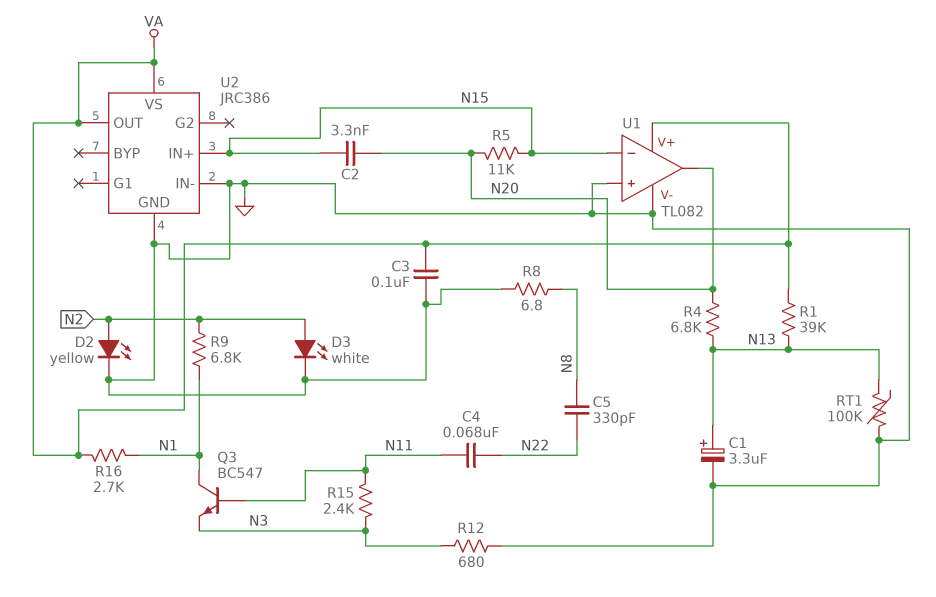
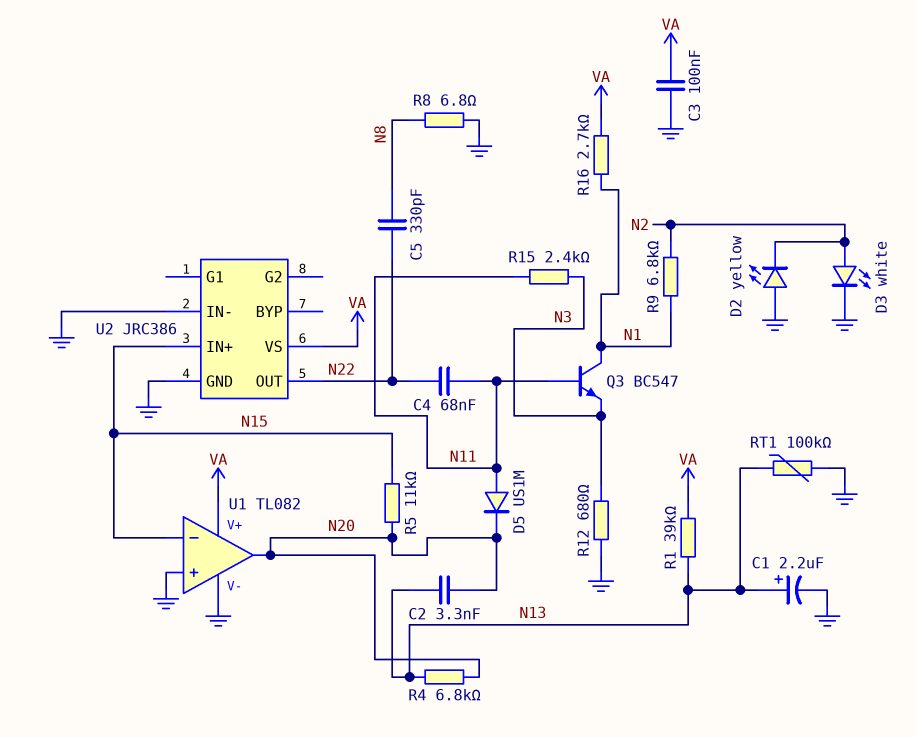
C1: 3.3uF (plus N13, minus GND) -> 2.2uF (plus N13, minus GND)
C2: 3.3nF (N15, N20) -> 3.3nF (N13, N20)
D2: LED yellow (A N2, K GND) -> LED yellow (A GND, K N2)
D5: none -> diode US1M (A N11, K N20)
U2 pin OUT: VA -> N22

